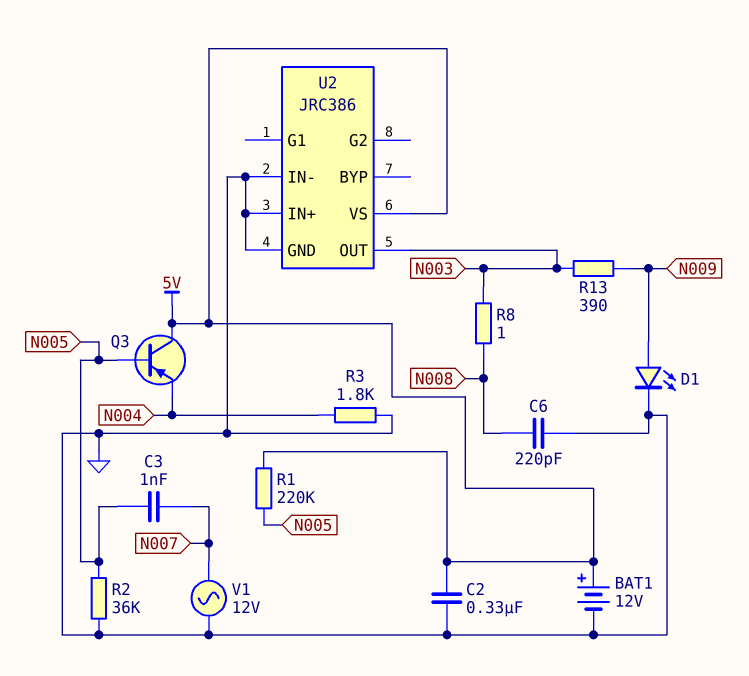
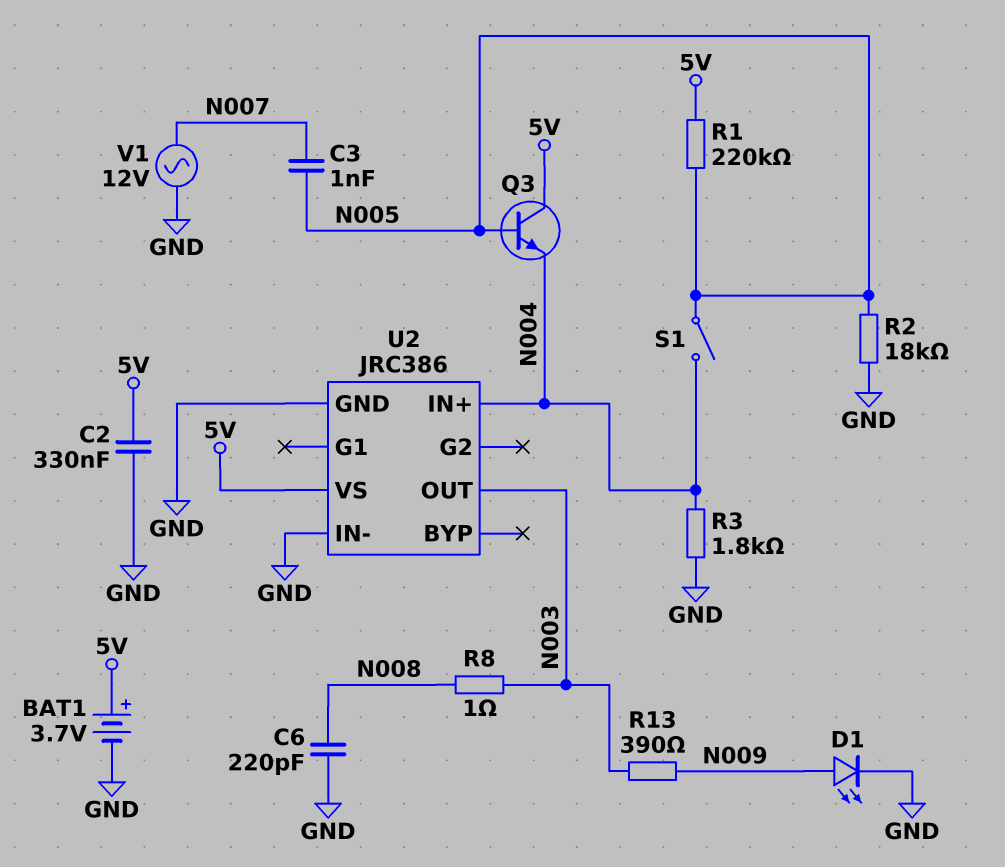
BAT1: 12V (plus 5V, minus GND) -> 3.7V (plus 5V, minus GND)
Q3: PNP (B N005, C 5V, E N004) -> NPN (B N005, C 5V, E N004)
R2: 36k (GND, N005) -> 18k (GND, N005)
S1: none -> switch (N004, N005)
U2 pin IN+: GND -> N004

